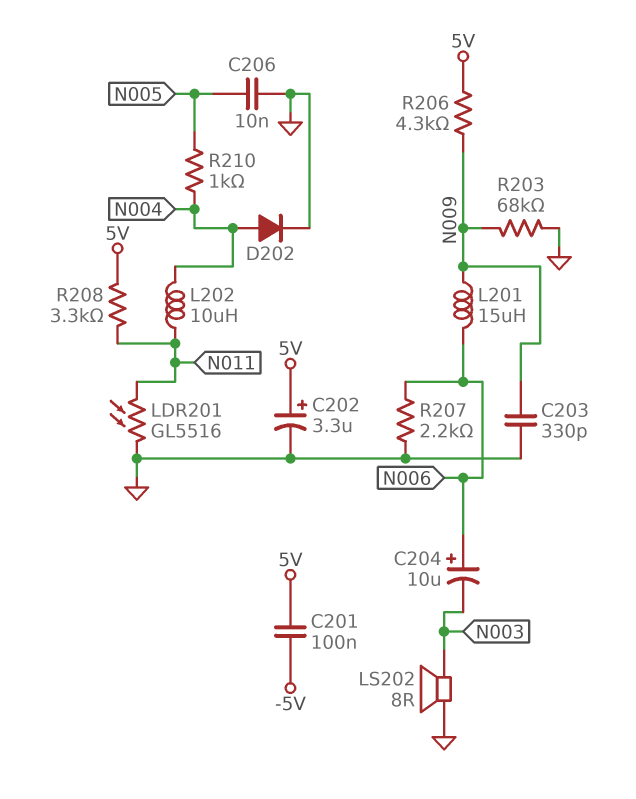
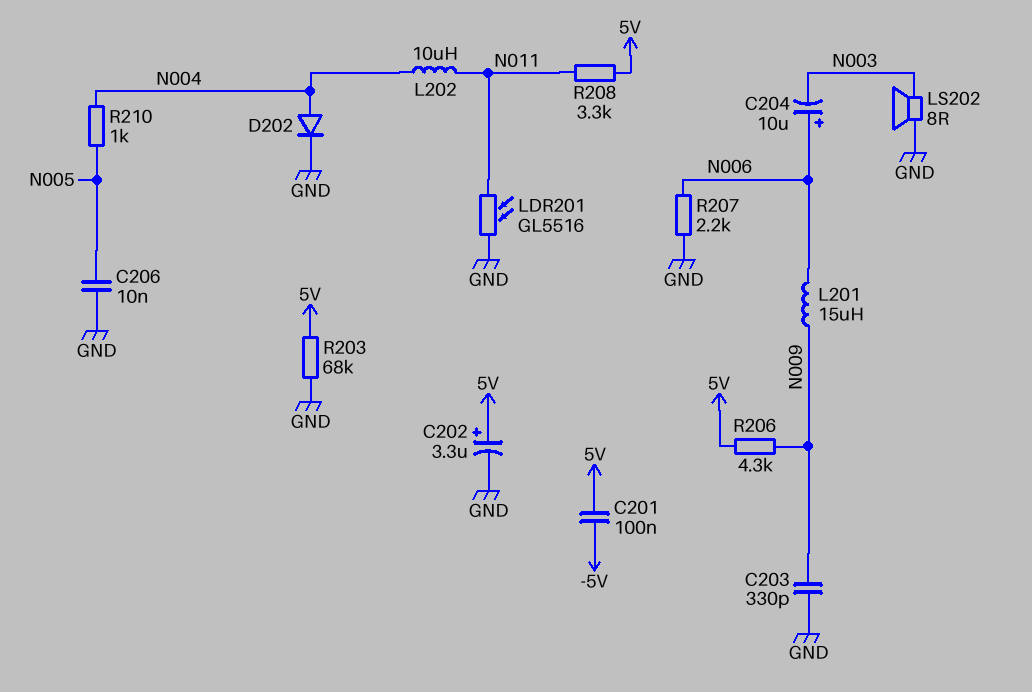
R203: 68k (GND, N009) -> 68k (5V, GND)

